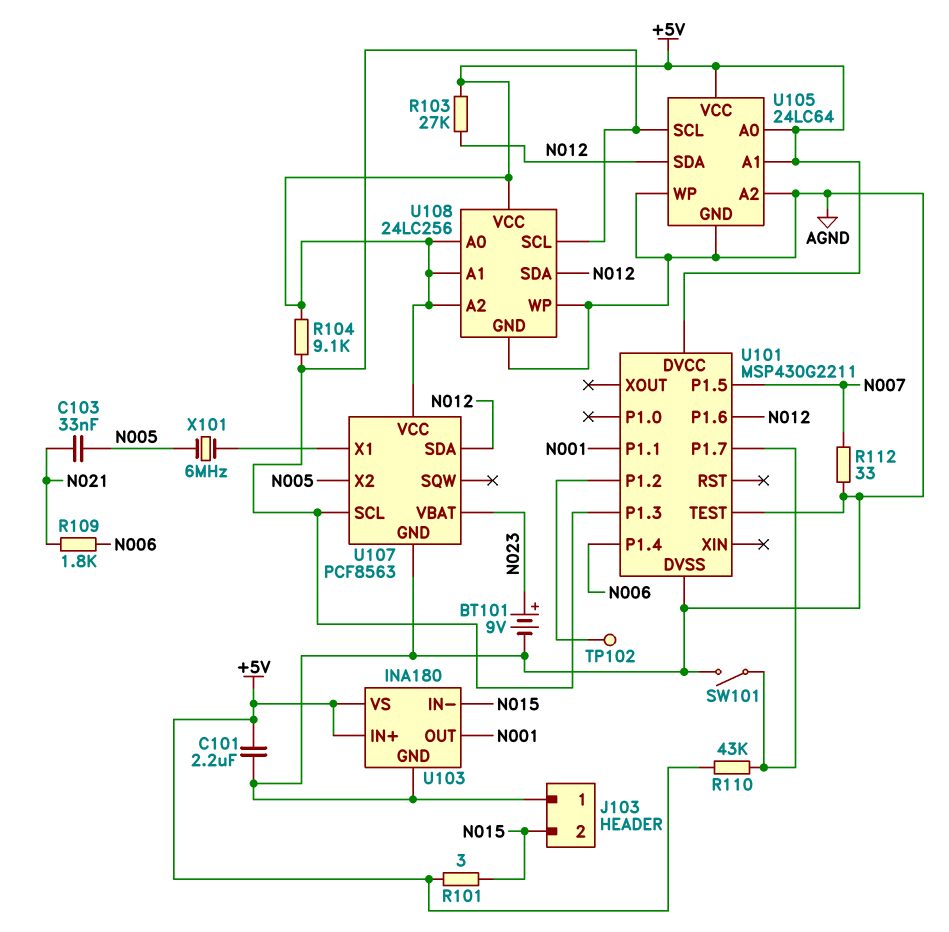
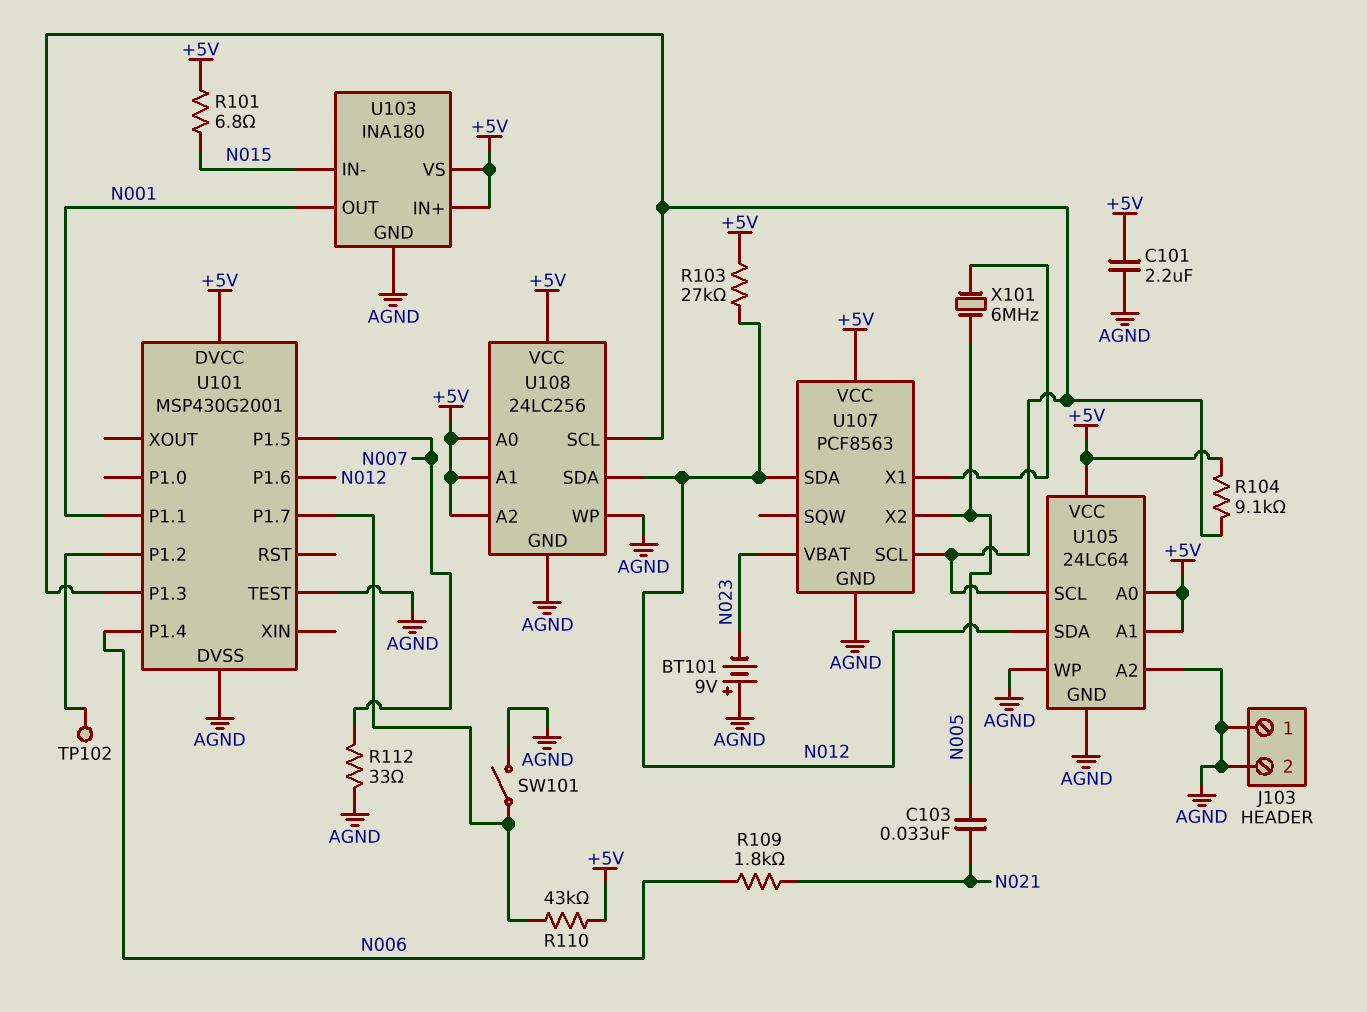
BT101: 9V (plus N023, minus AGND) -> 9V (plus AGND, minus N023)
J103 pin 2: N015 -> AGND
R101: 3 (+5V, N015) -> 6.8 (+5V, N015)
U101: MSP430G2211 -> MSP430G2001

